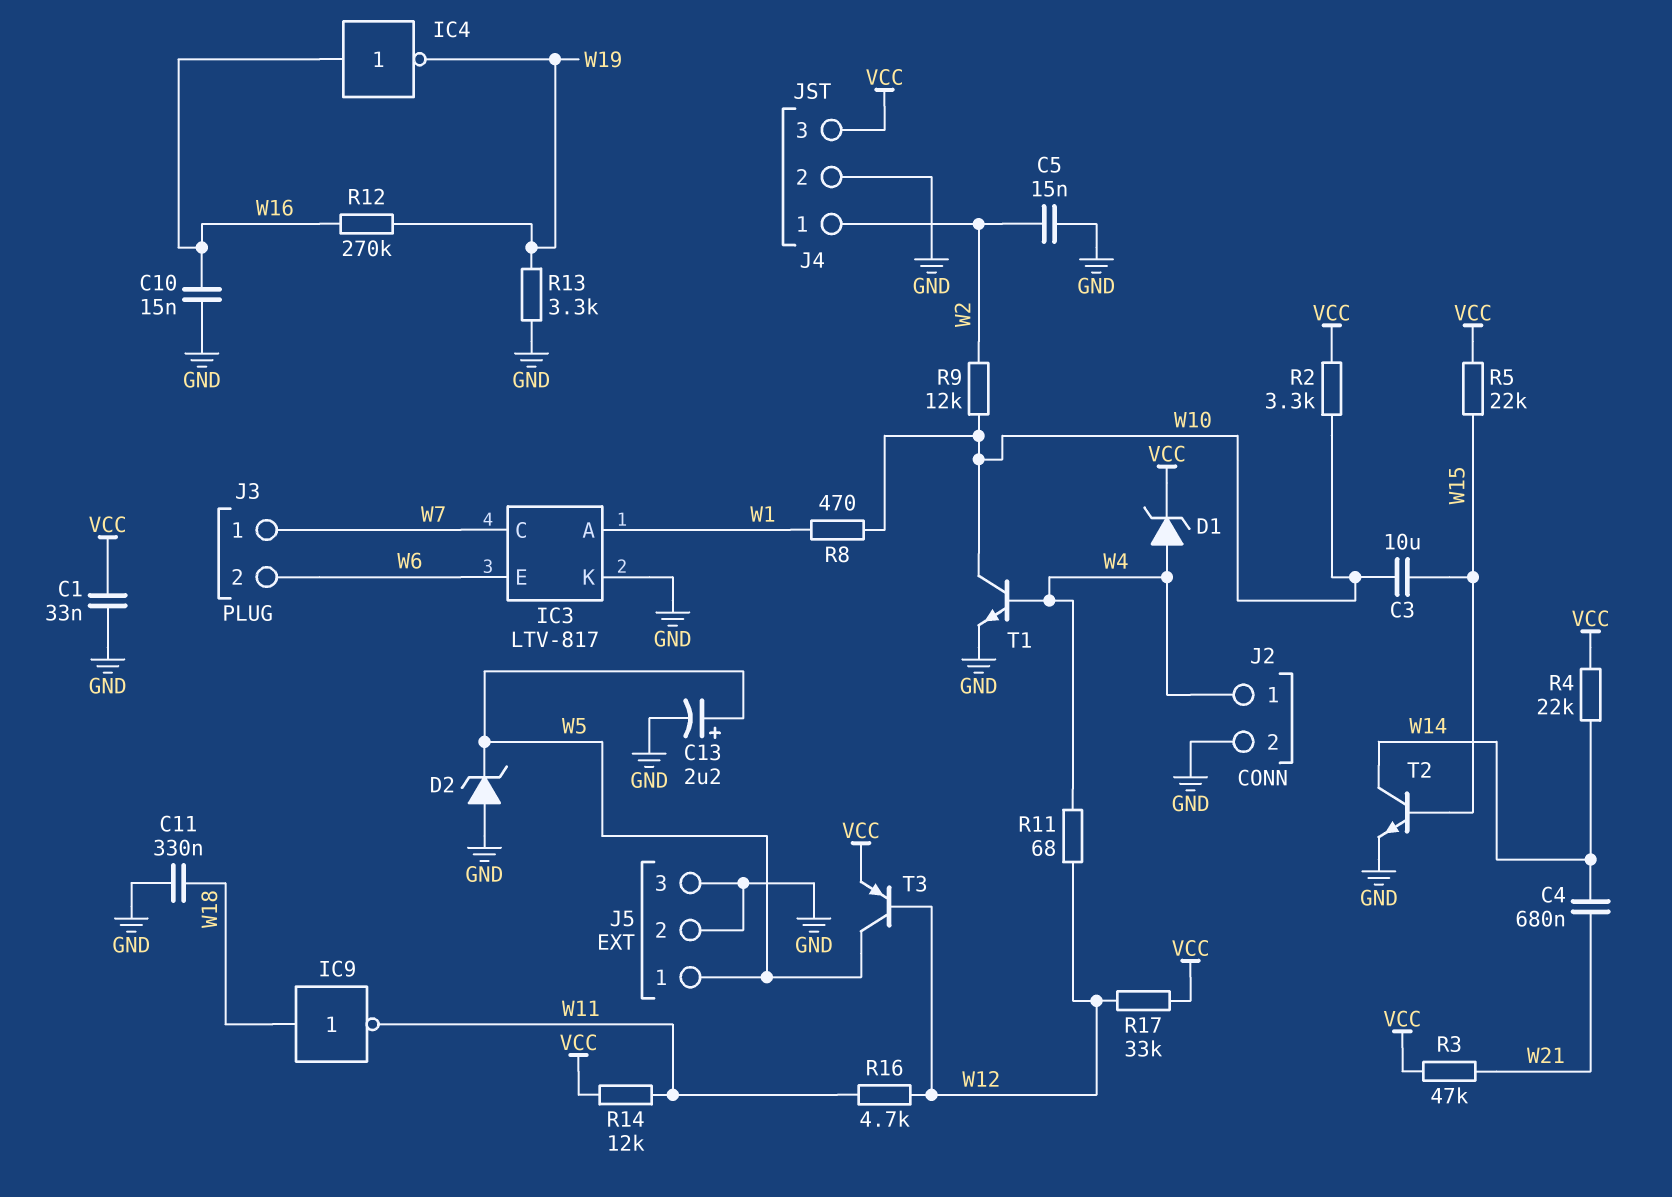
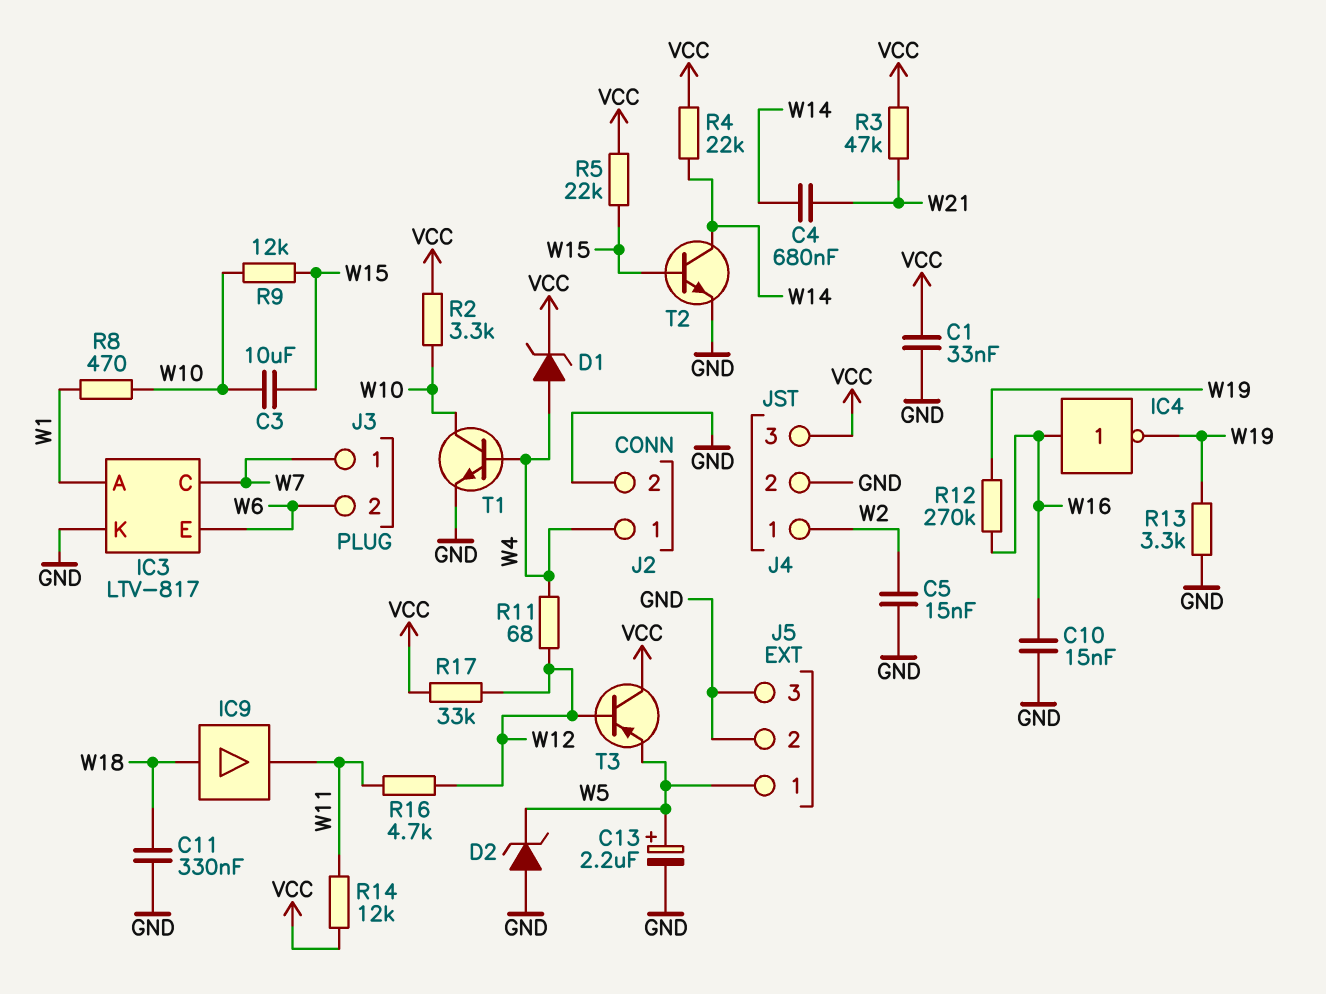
IC9: NOT (in W18, out W11) -> buffer (in W18, out W11)
R9: 12k (W2, W10) -> 12k (W10, W15)
T3: PNP (B W12, C W5, E VCC) -> PNP (B W12, C VCC, E W5)

